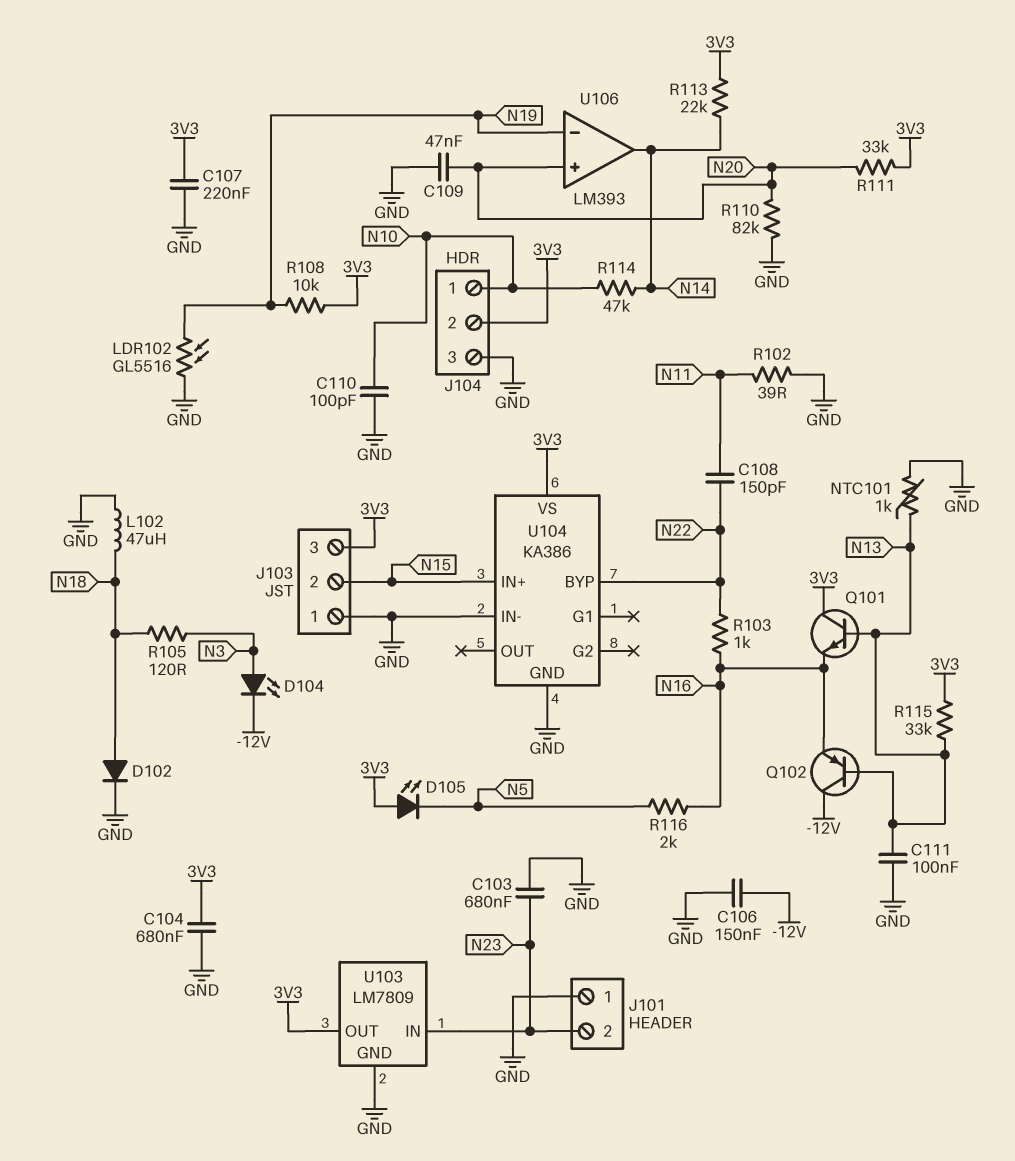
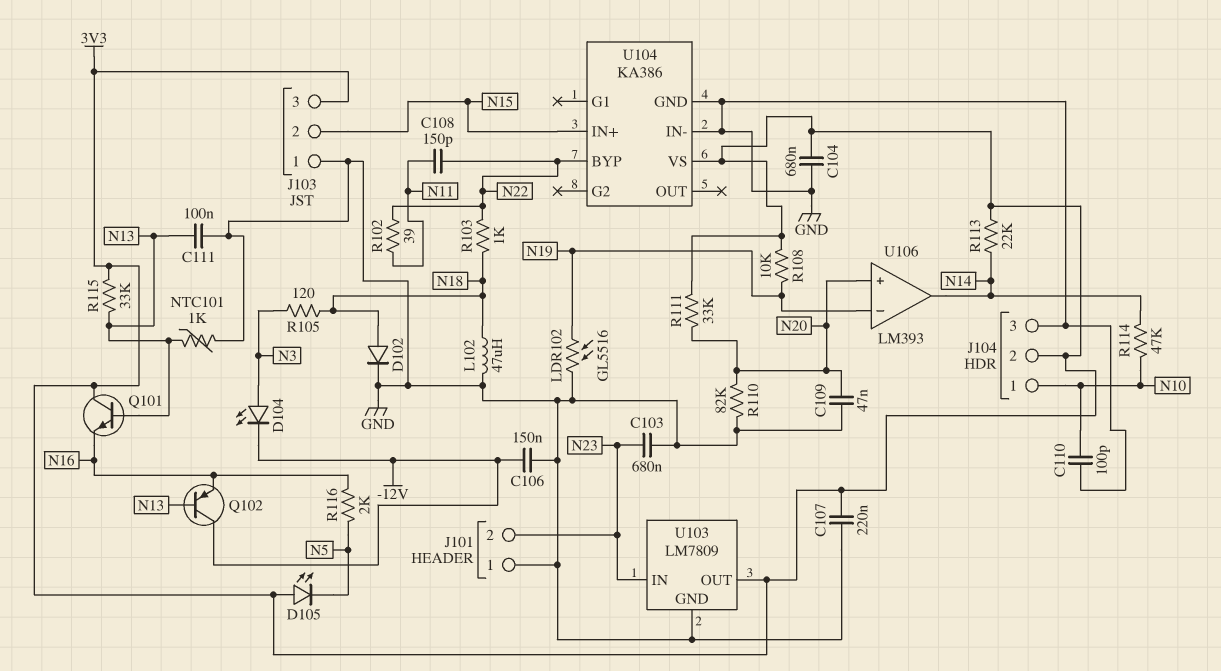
R102: 39 (GND, N11) -> 39 (N11, N22)
R103: 1k (N16, N22) -> 1k (N18, N22)

